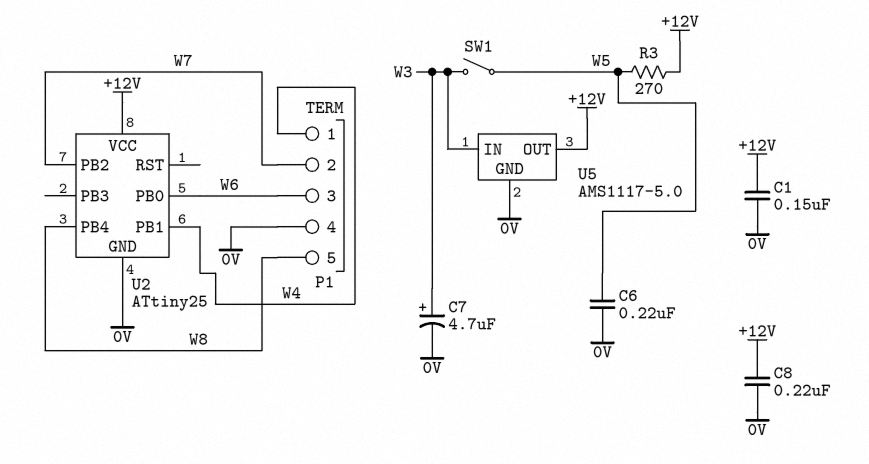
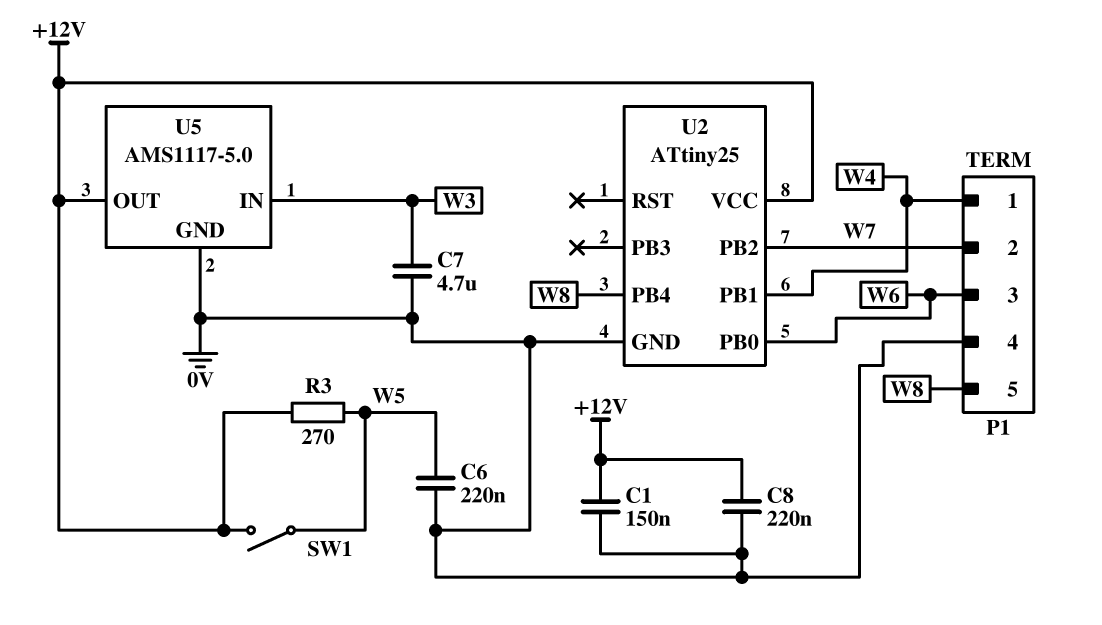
C7: 4.7uF (plus W3, minus 0V) -> 4.7uF (0V, W3)
SW1: switch (W3, W5) -> switch (+12V, W5)

